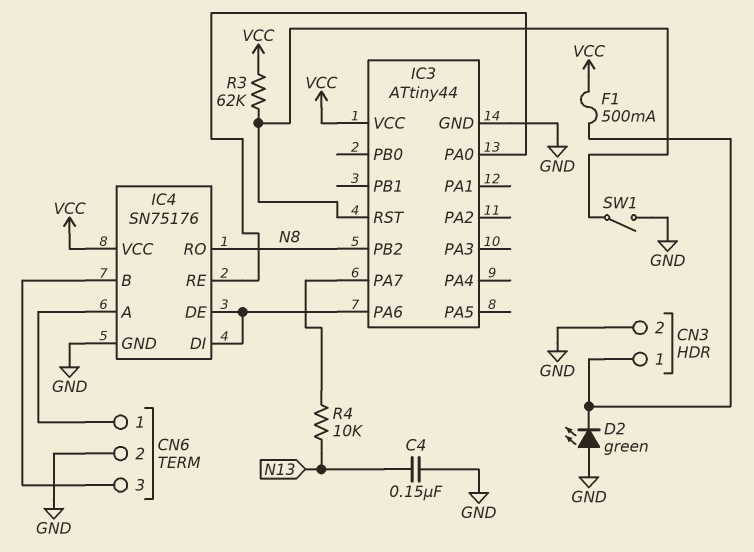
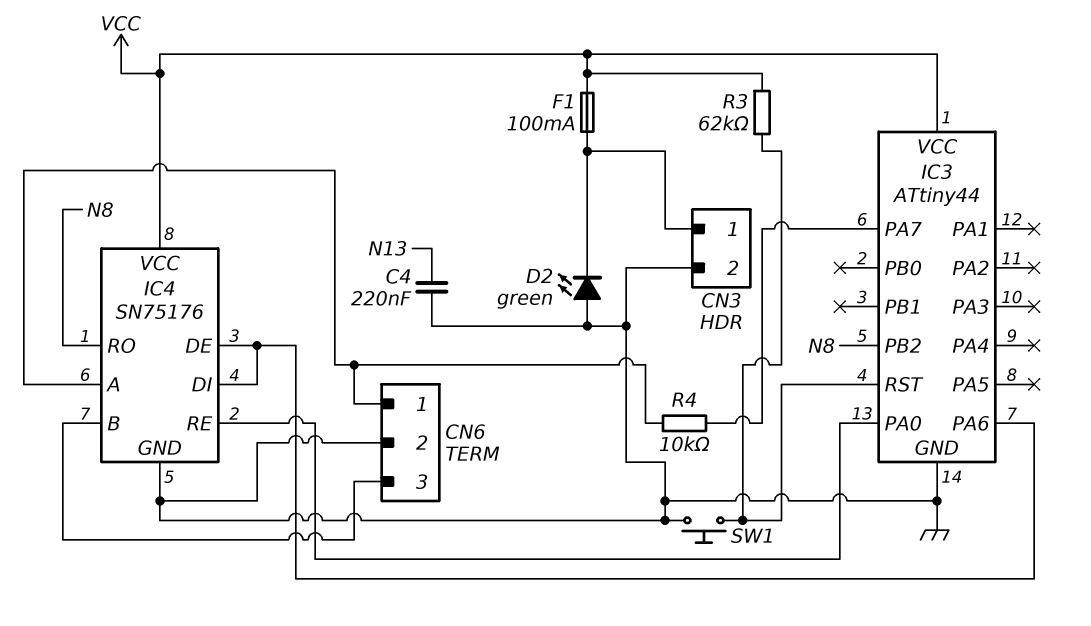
C4: 150nF (GND, N13) -> 220nF (GND, N13)
F1: 500mA (CN3/1, VCC) -> 100mA (CN3/1, VCC)
R4: 10k (IC3/PA7, N13) -> 10k (CN6/1, IC3/PA7)
SW1: switch (GND, IC3/RST) -> button (GND, IC3/RST)

